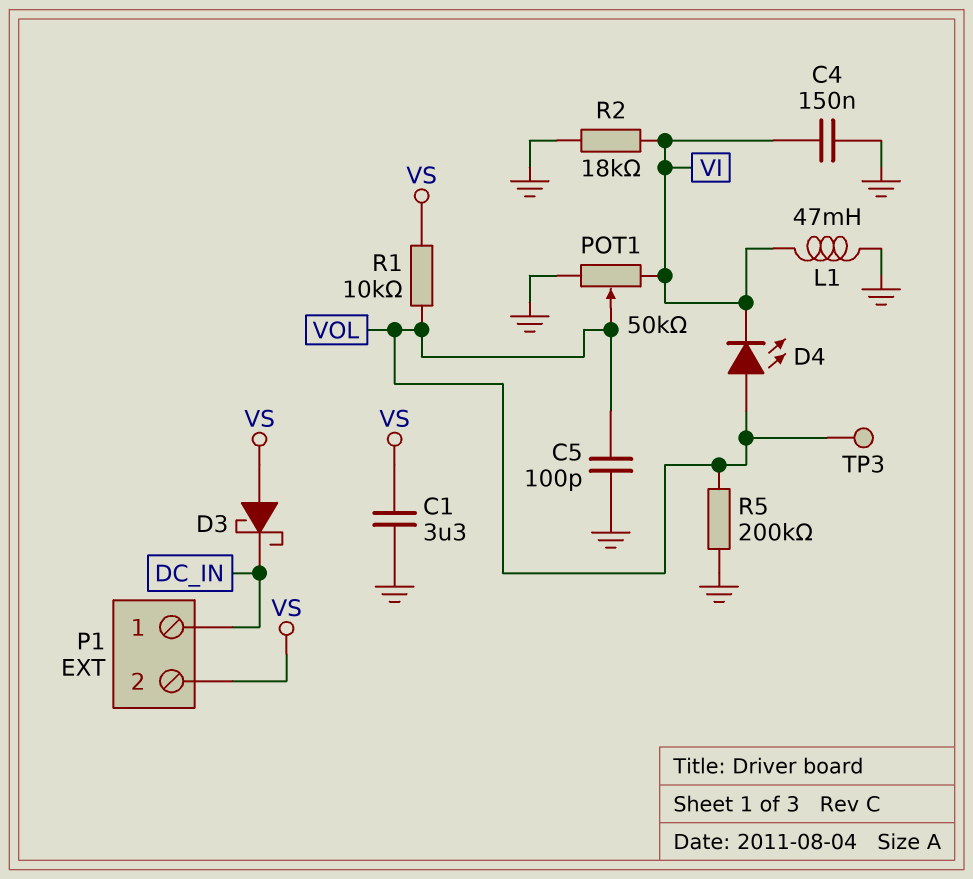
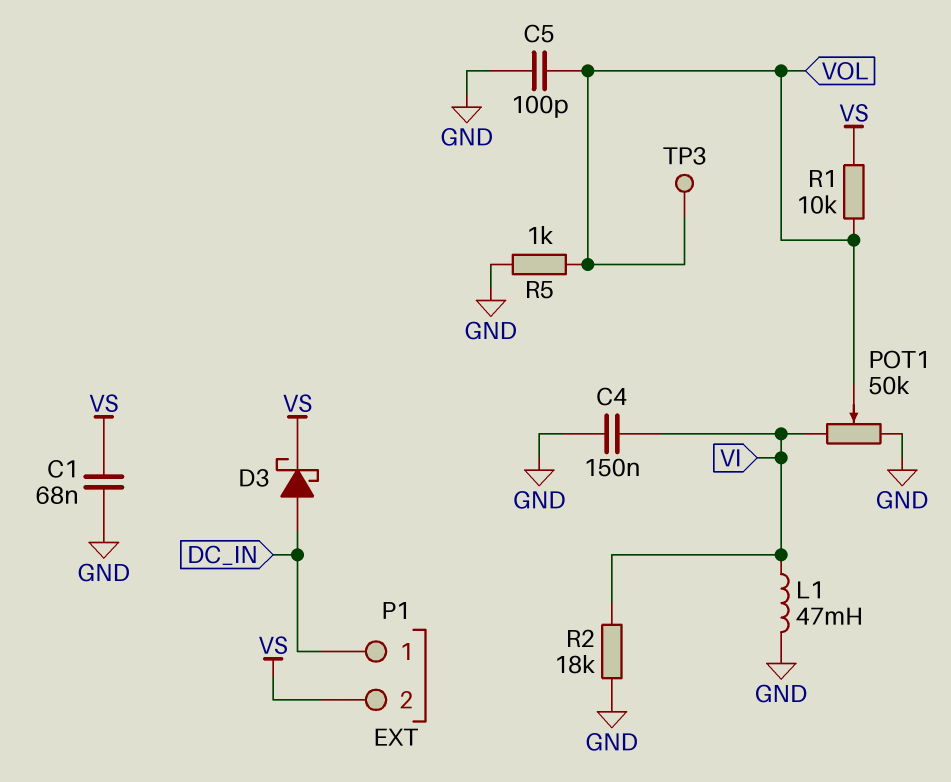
C1: 3.3uF (GND, VS) -> 68nF (GND, VS)
D3: schottky (A VS, K DC_IN) -> schottky (A DC_IN, K VS)
D4: LED (A VOL, K VI) -> none
R5: 200k (GND, VOL) -> 1k (GND, VOL)

